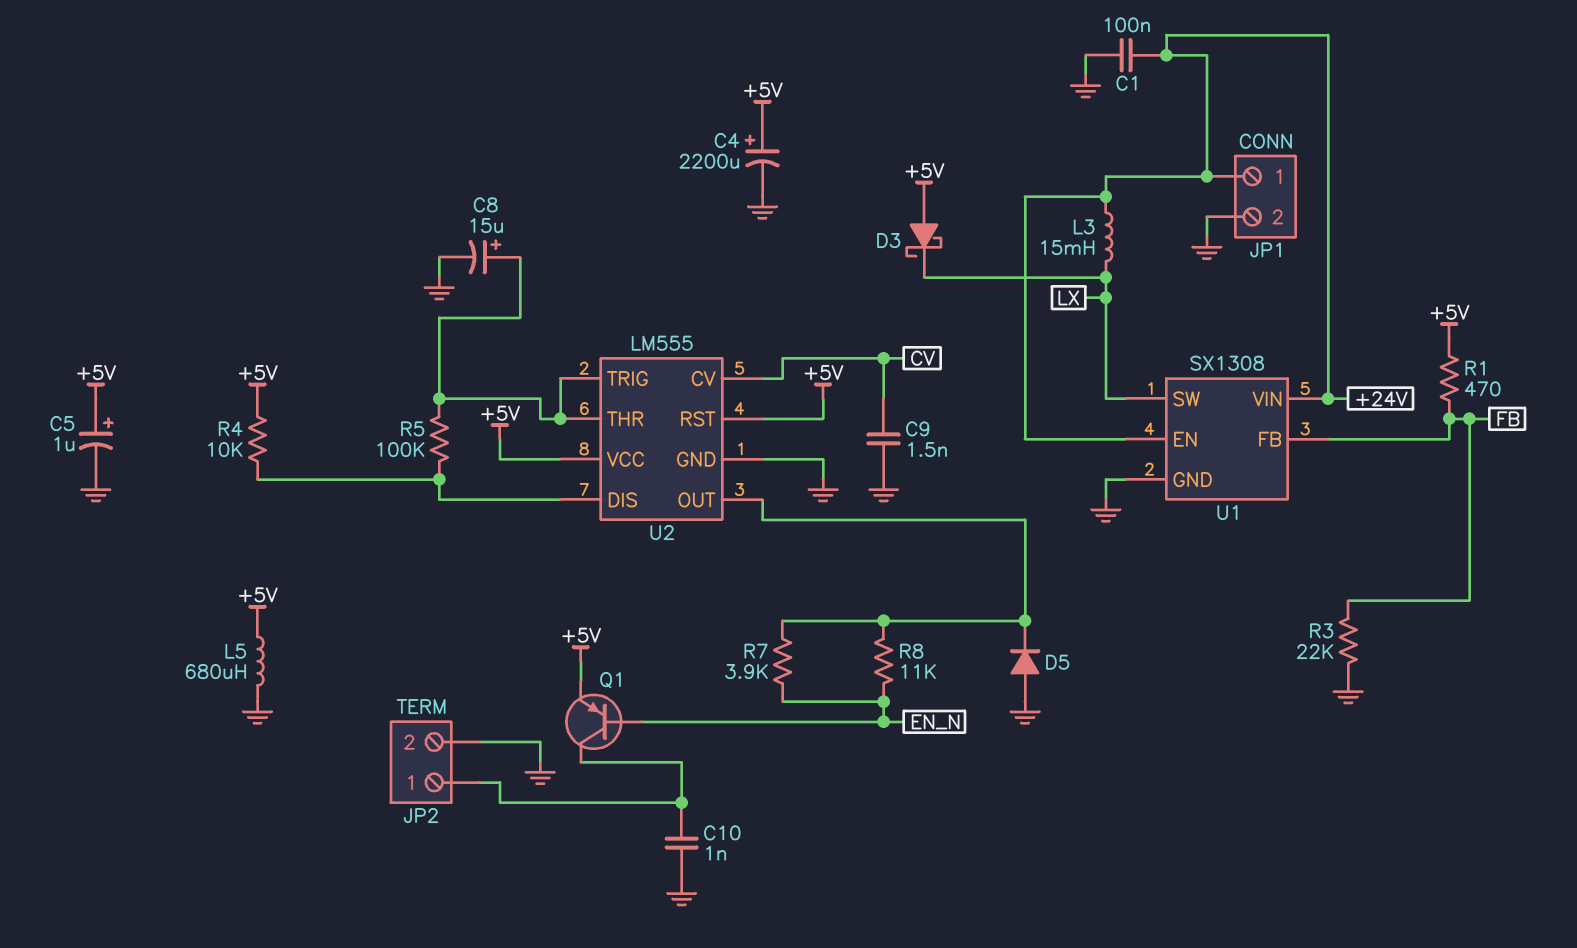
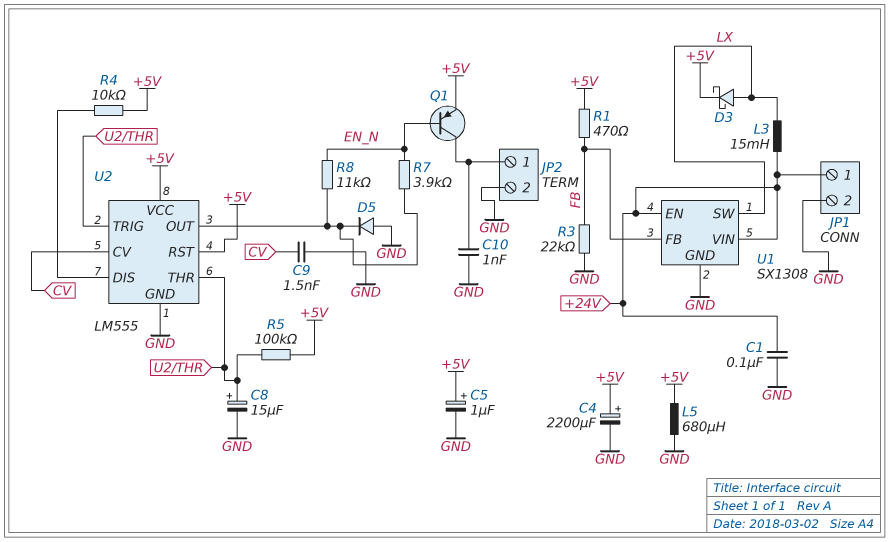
D3: schottky (A +5V, K LX) -> schottky (A LX, K +5V)
R5: 100k (U2/DIS, U2/THR) -> 100k (+5V, U2/THR)

